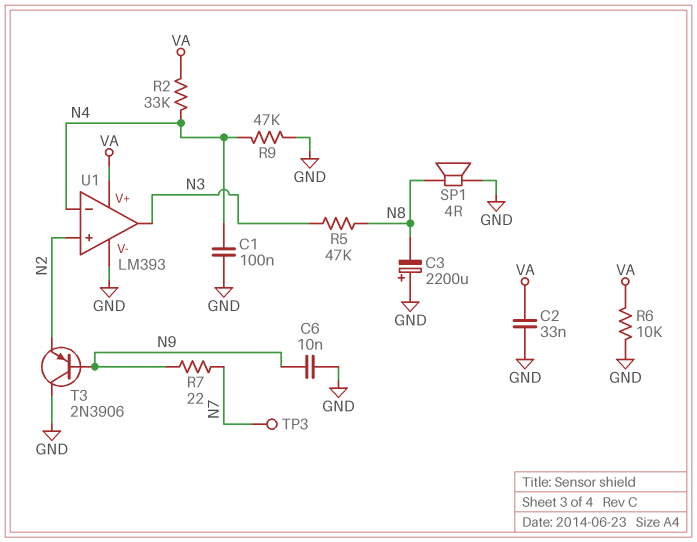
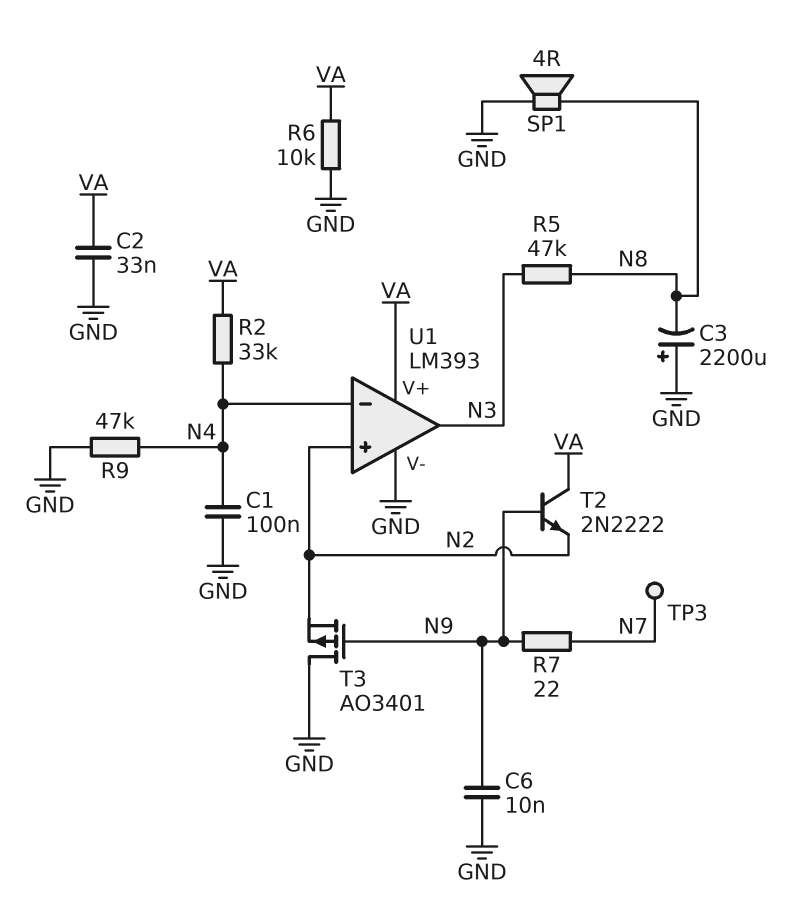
T2: none -> NPN 2N2222 (B N9, C VA, E N2)
T3: PNP 2N3906 (B N9, C GND, E N2) -> PMOS AO3401 (G N9, D GND, S N2)

